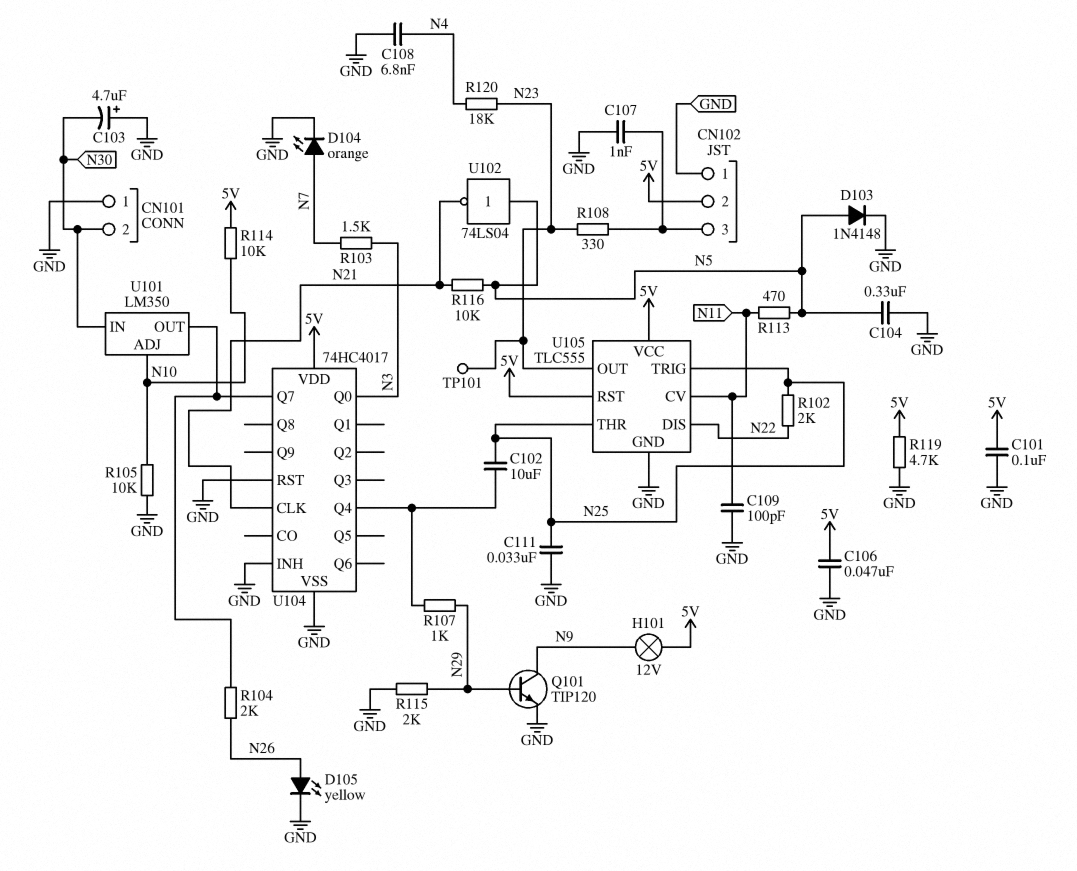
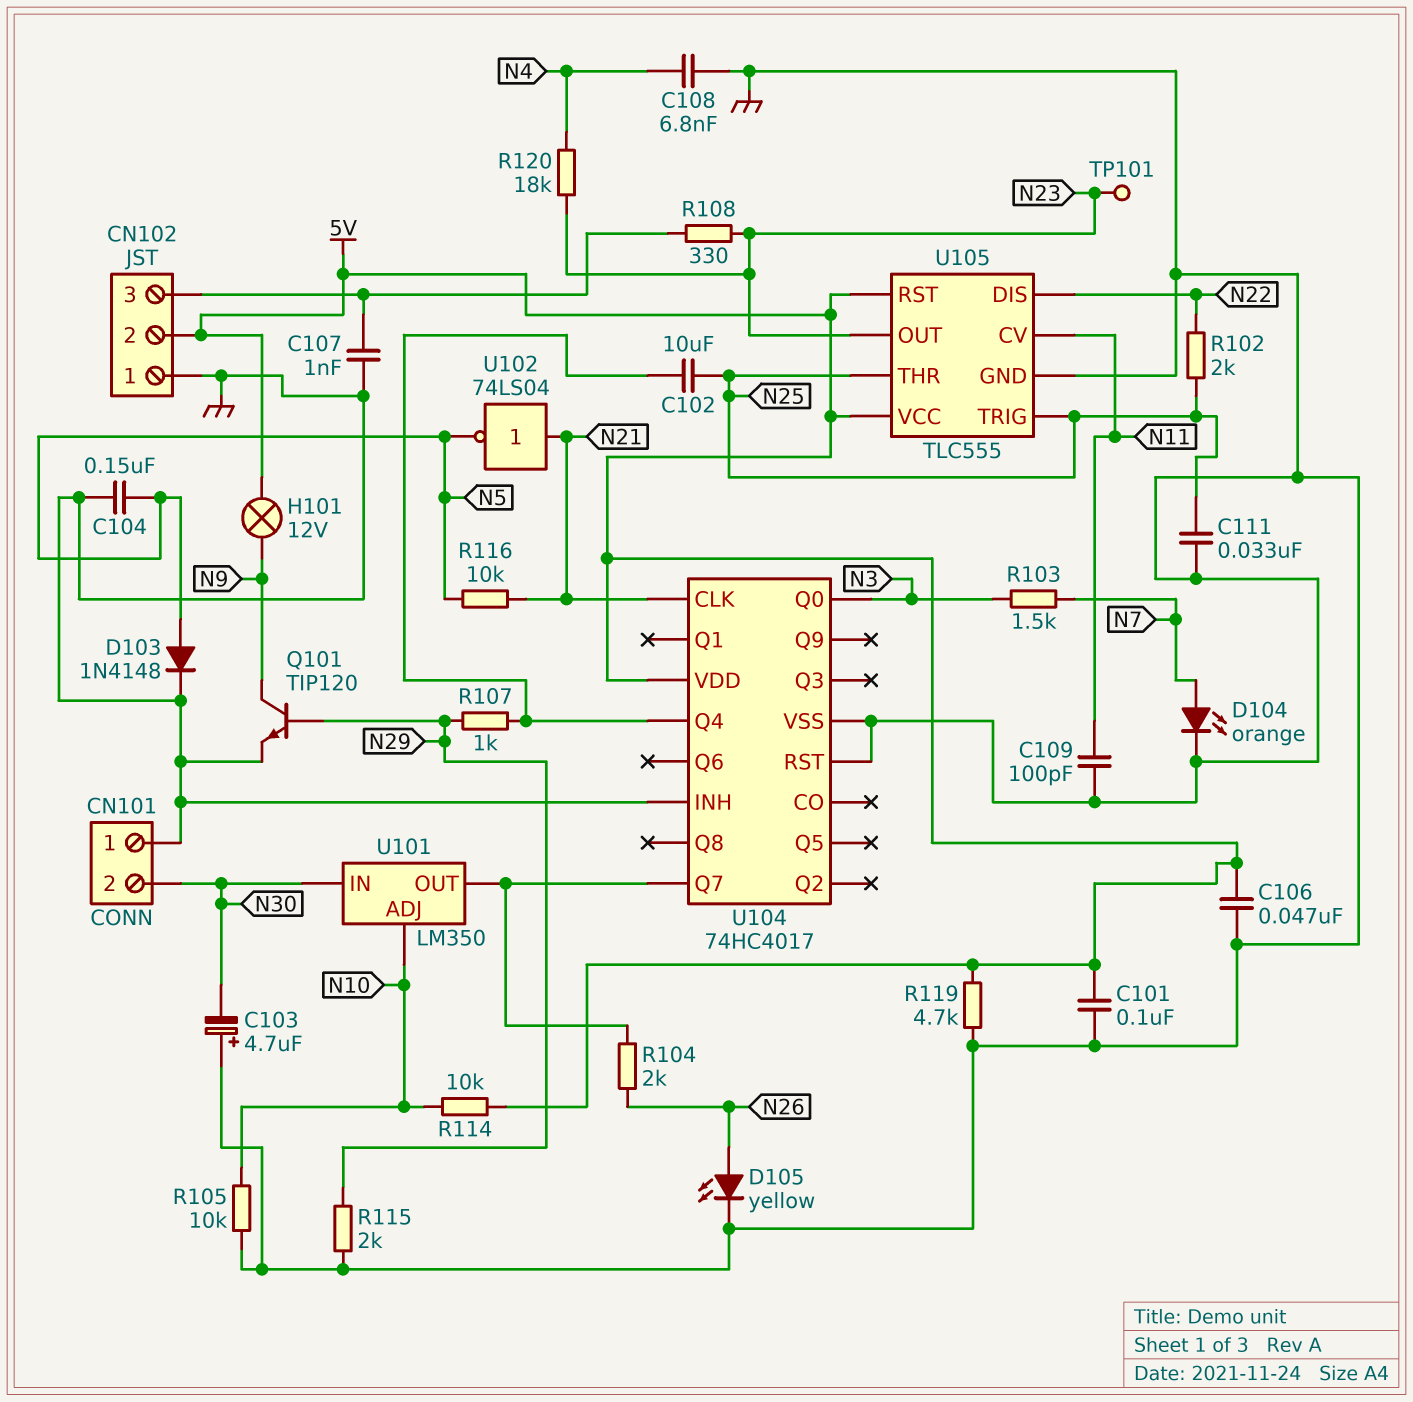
C104: 330nF (GND, N5) -> 150nF (GND, N5)
R113: 470 (N5, N11) -> none
U102: NOT 74LS04 (in N5, out N21) -> NOT 74LS04 (in N21, out N5)

